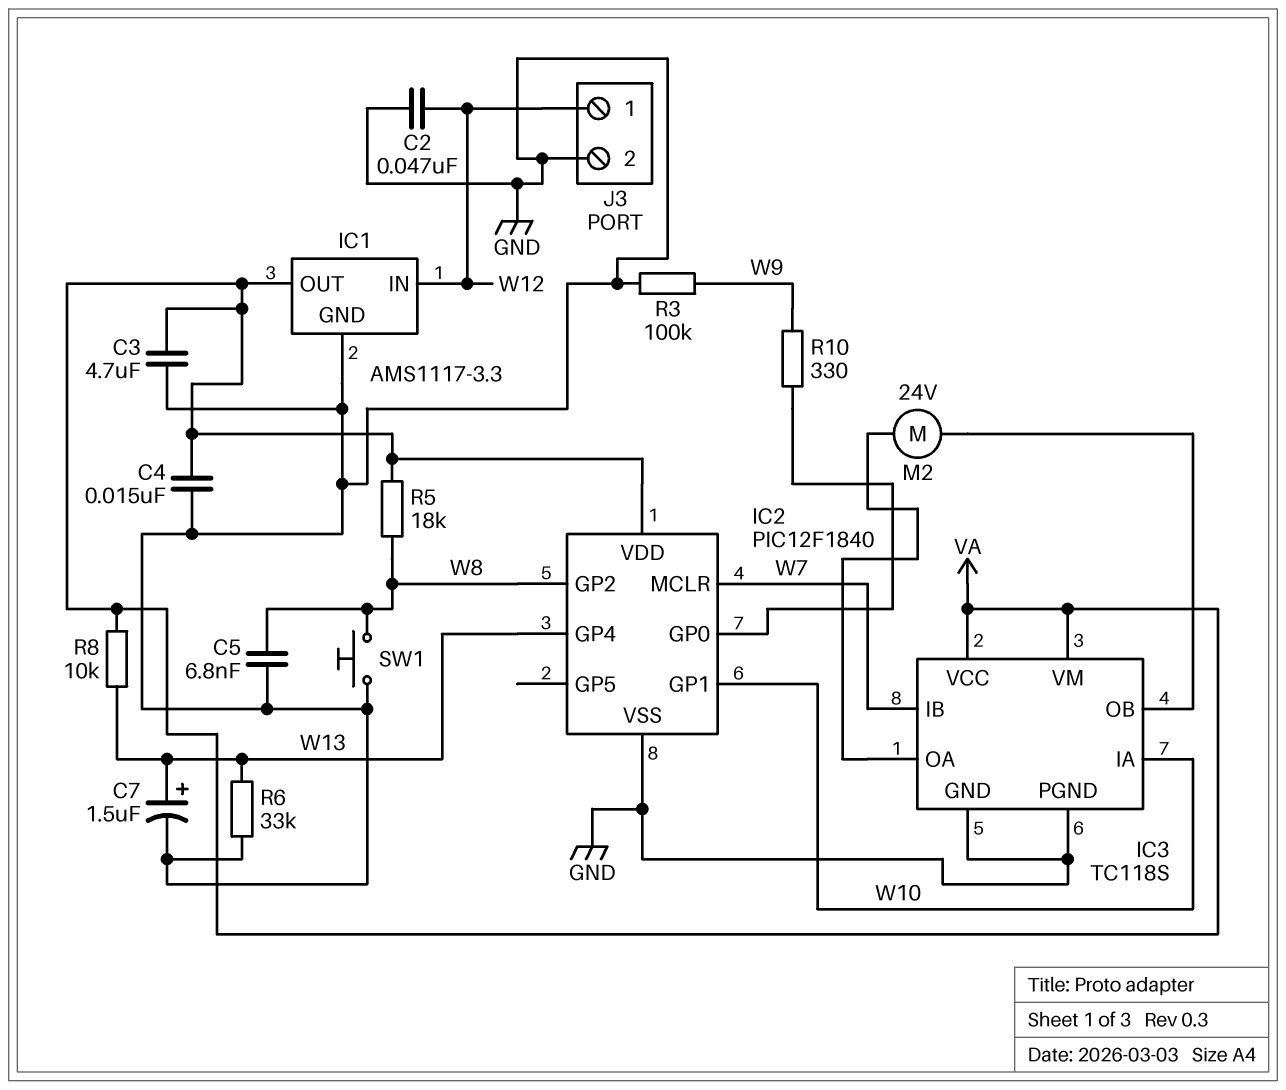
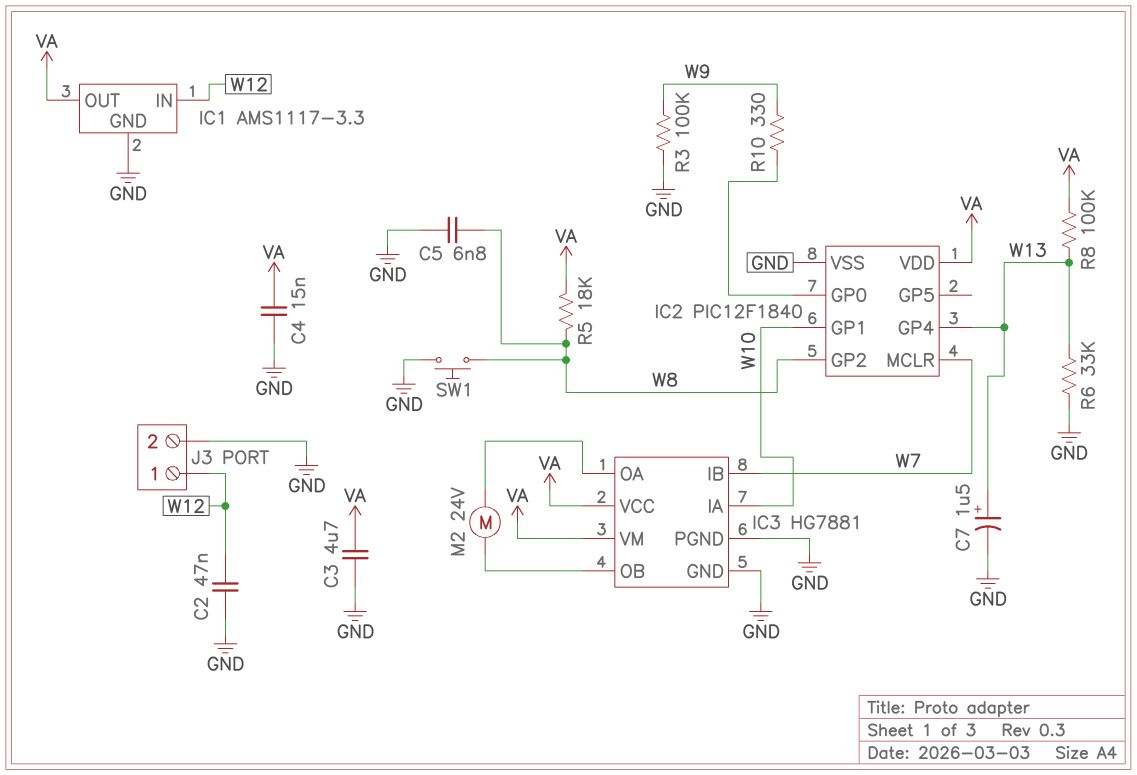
IC3: TC118S -> HG7881
R8: 10k (VA, W13) -> 100k (VA, W13)

